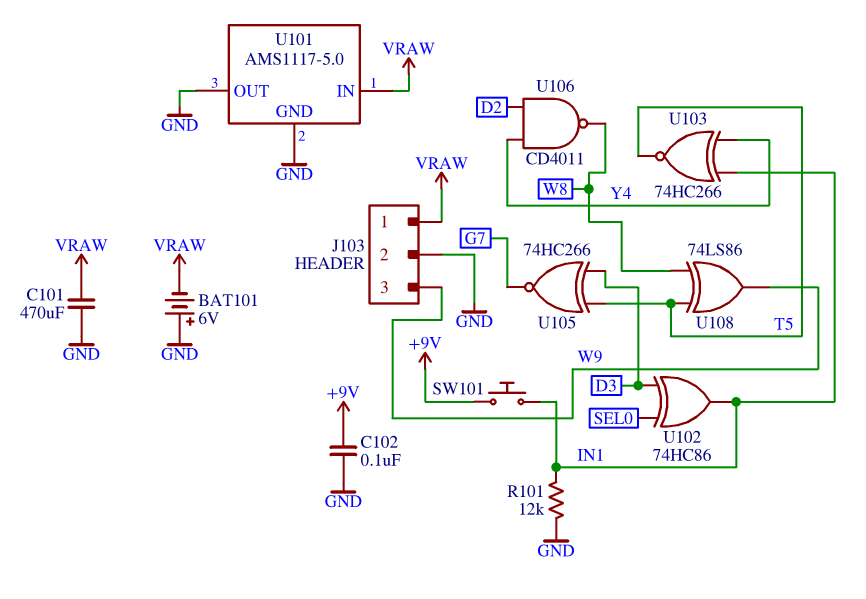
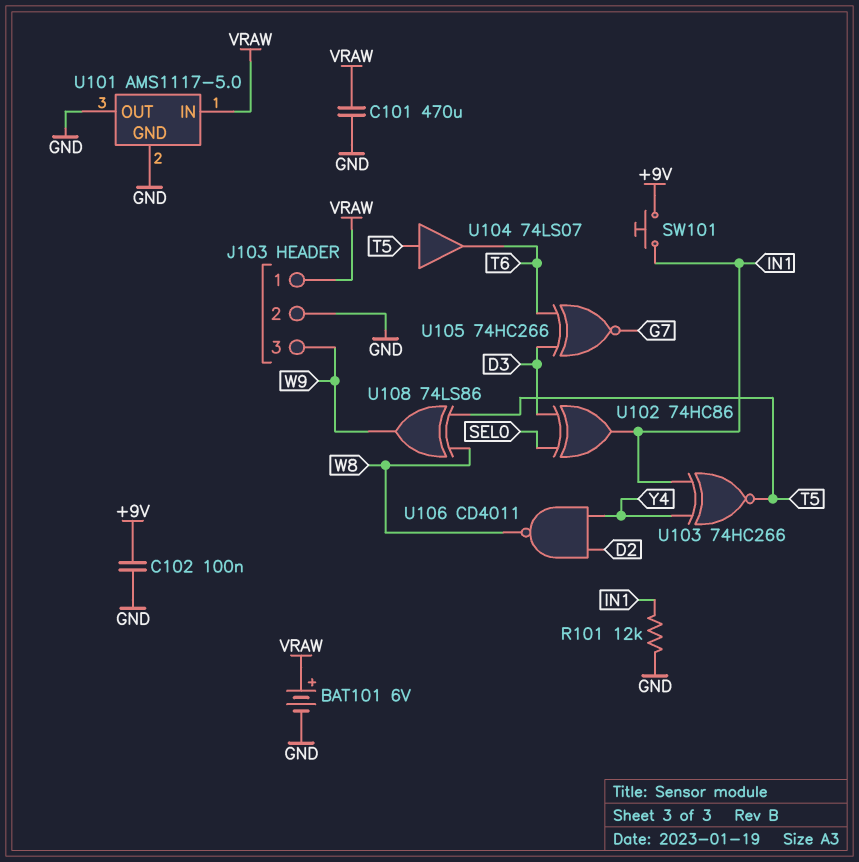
BAT101: 6V (plus GND, minus VRAW) -> 6V (plus VRAW, minus GND)
U104: none -> buffer 74LS07 (in T5, out T6)
U105: XNOR 74HC266 (in D3, in T5, out G7) -> XNOR 74HC266 (in D3, in T6, out G7)

